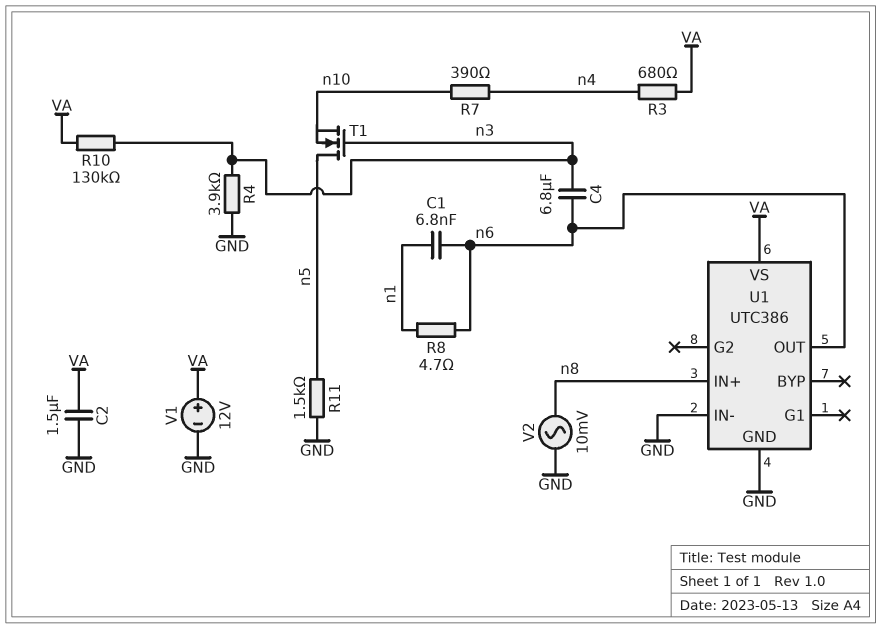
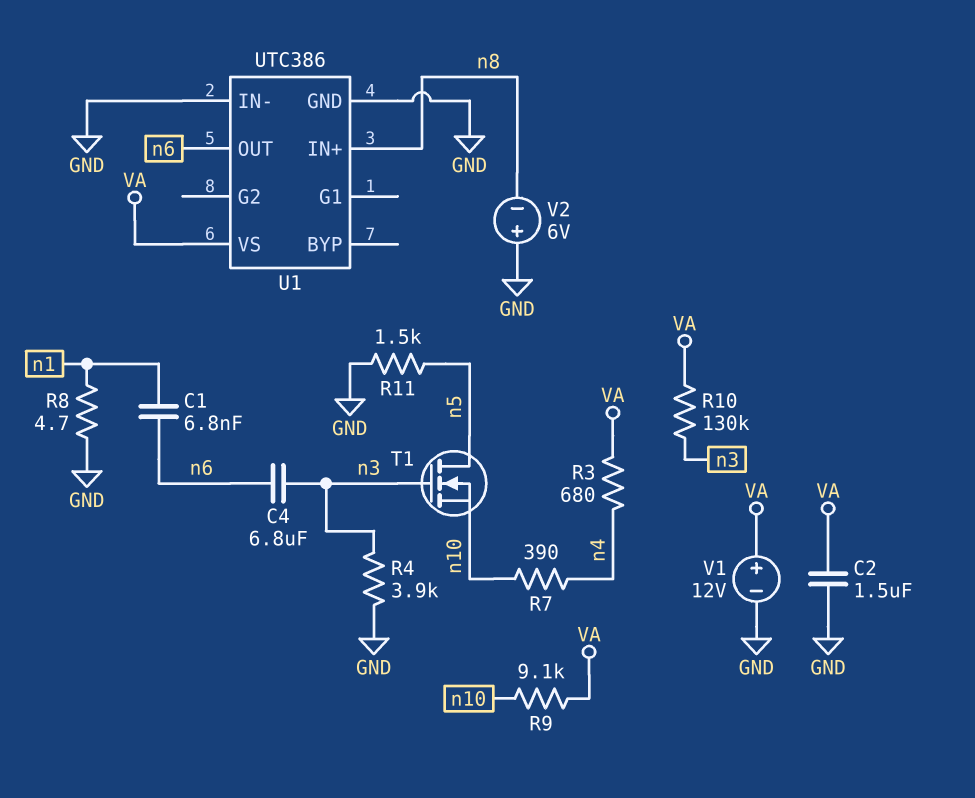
R8: 4.7 (n1, n6) -> 4.7 (GND, n1)
R9: none -> 9.1k (VA, n10)
V2: AC 10mV (GND, n8) -> 6V (plus GND, minus n8)

